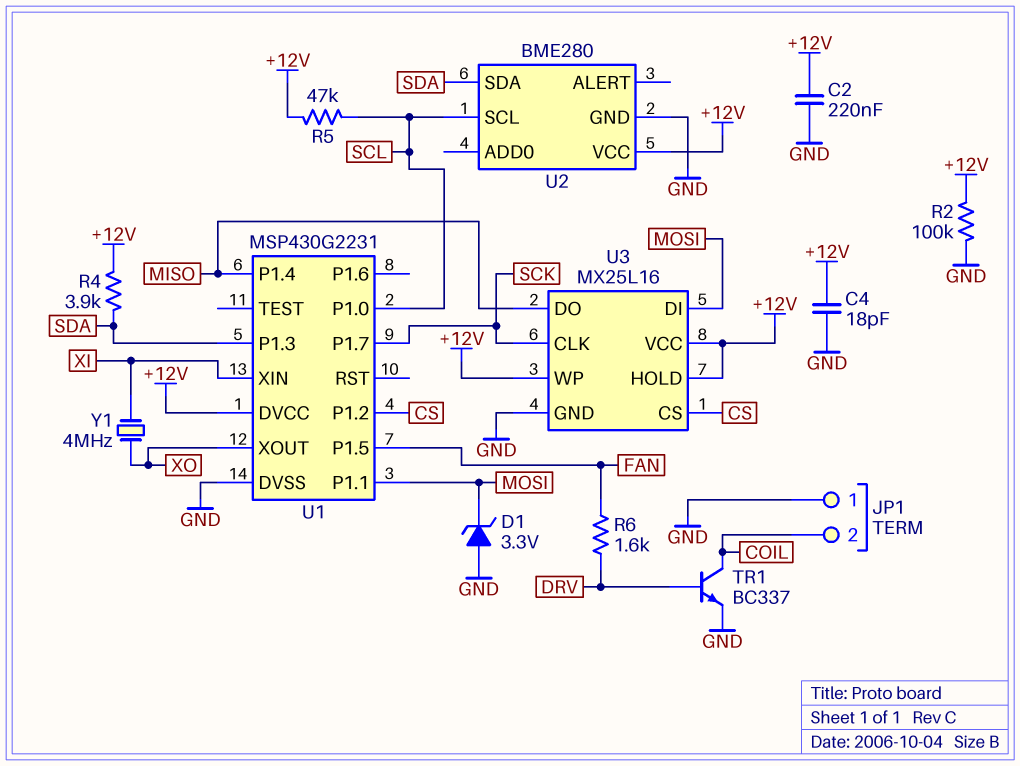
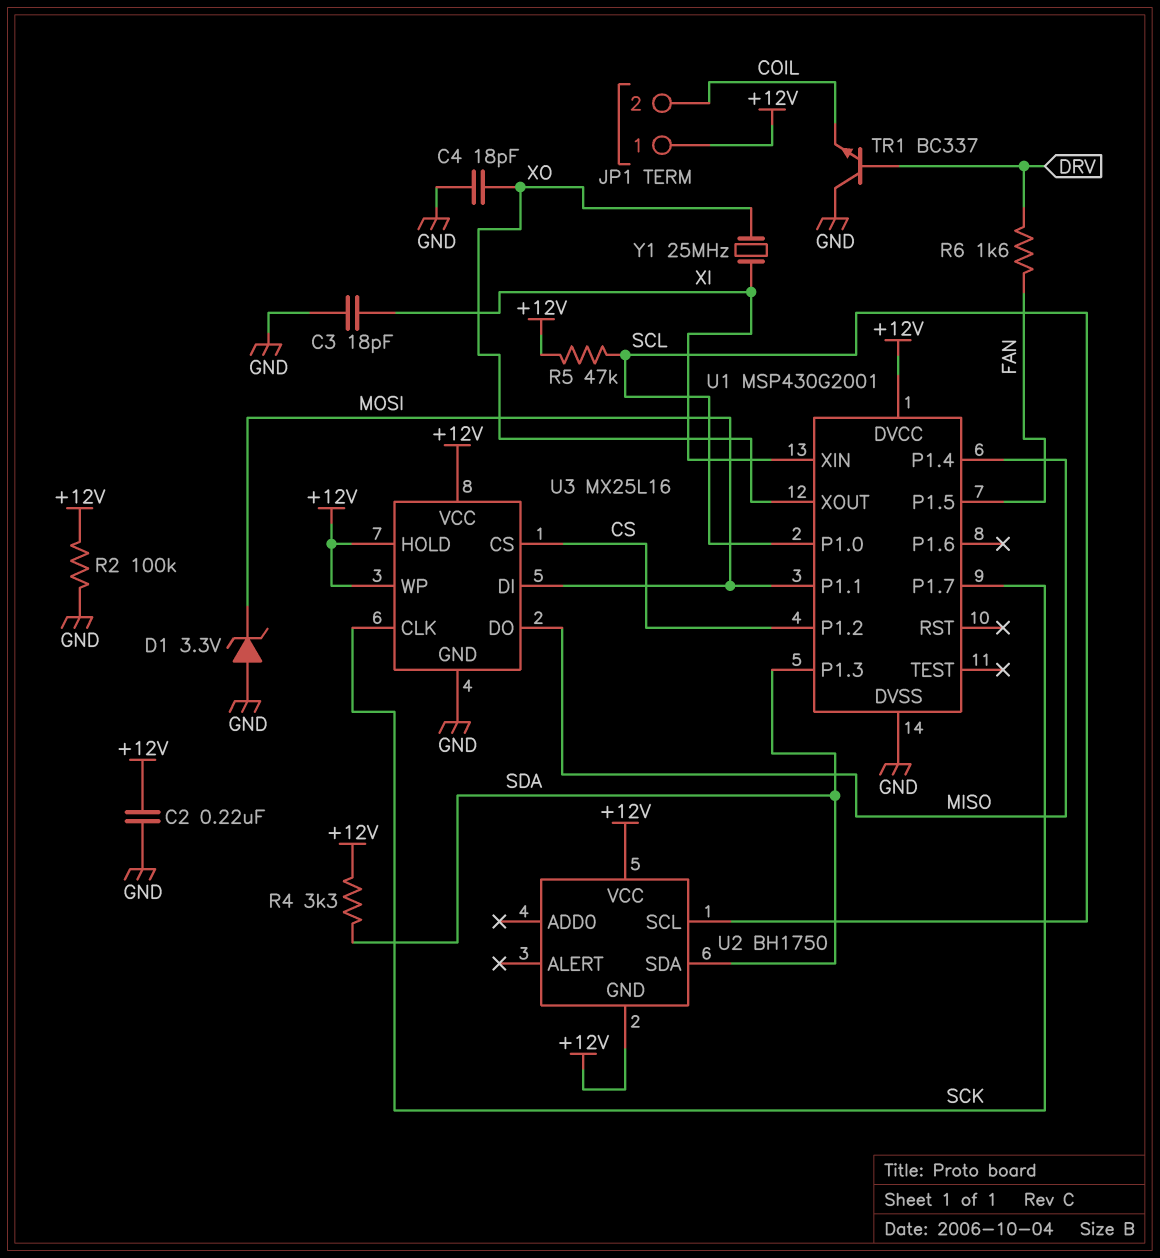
C3: none -> 18pF (GND, XI)
C4: 18pF (+12V, GND) -> 18pF (GND, XO)
JP1 pin 1: GND -> +12V
R4: 3.9k (+12V, SDA) -> 3.3k (+12V, SDA)
TR1: NPN BC337 (B DRV, C COIL, E GND) -> NPN BC337 (B DRV, C GND, E COIL)
U1: MSP430G2231 -> MSP430G2001
U2: BME280 -> BH1750
U2 pin GND: GND -> +12V
Y1: 4MHz (XI, XO) -> 25MHz (XI, XO)

